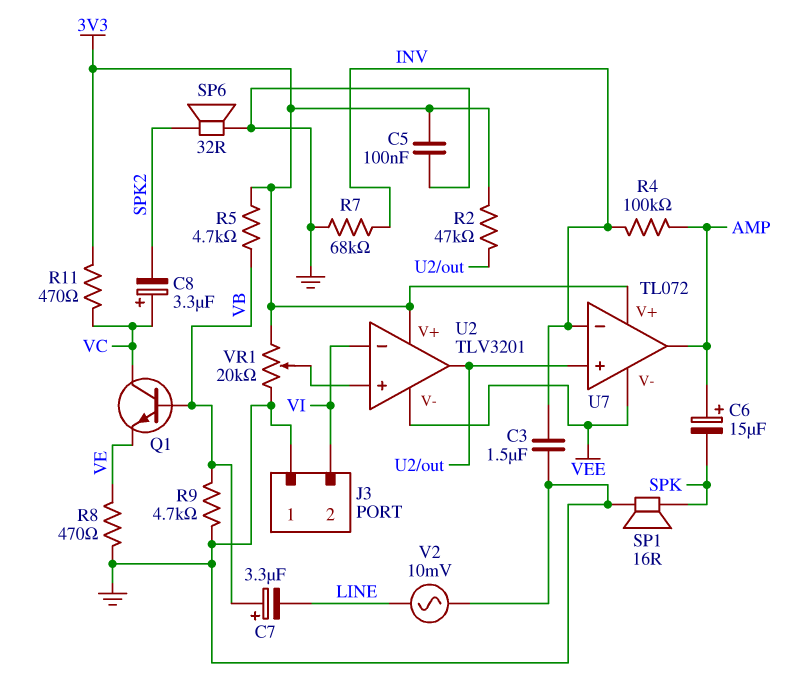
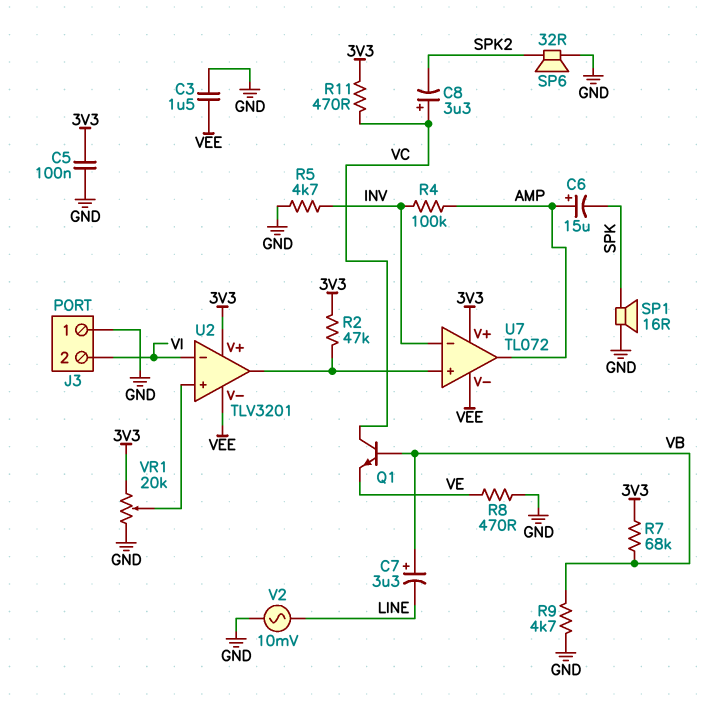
C3: 1.5uF (GND, INV) -> 1.5uF (GND, VEE)
R5: 4.7k (3V3, VB) -> 4.7k (GND, INV)
R7: 68k (GND, INV) -> 68k (3V3, VB)

